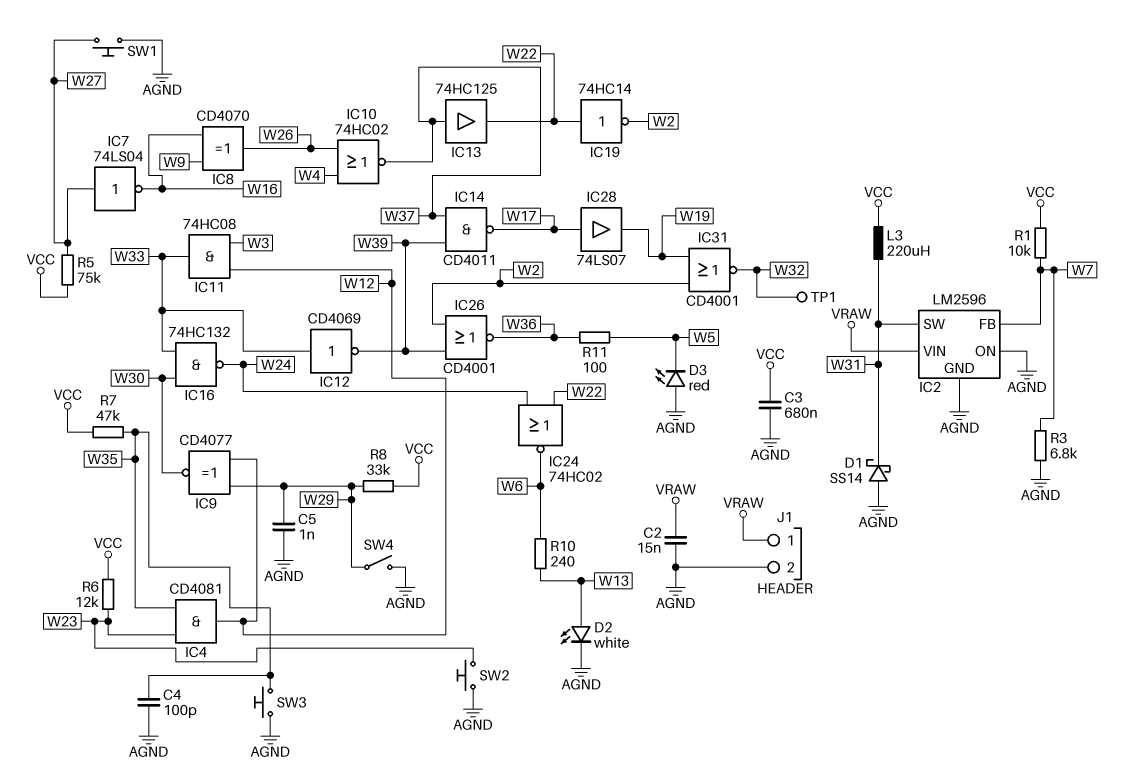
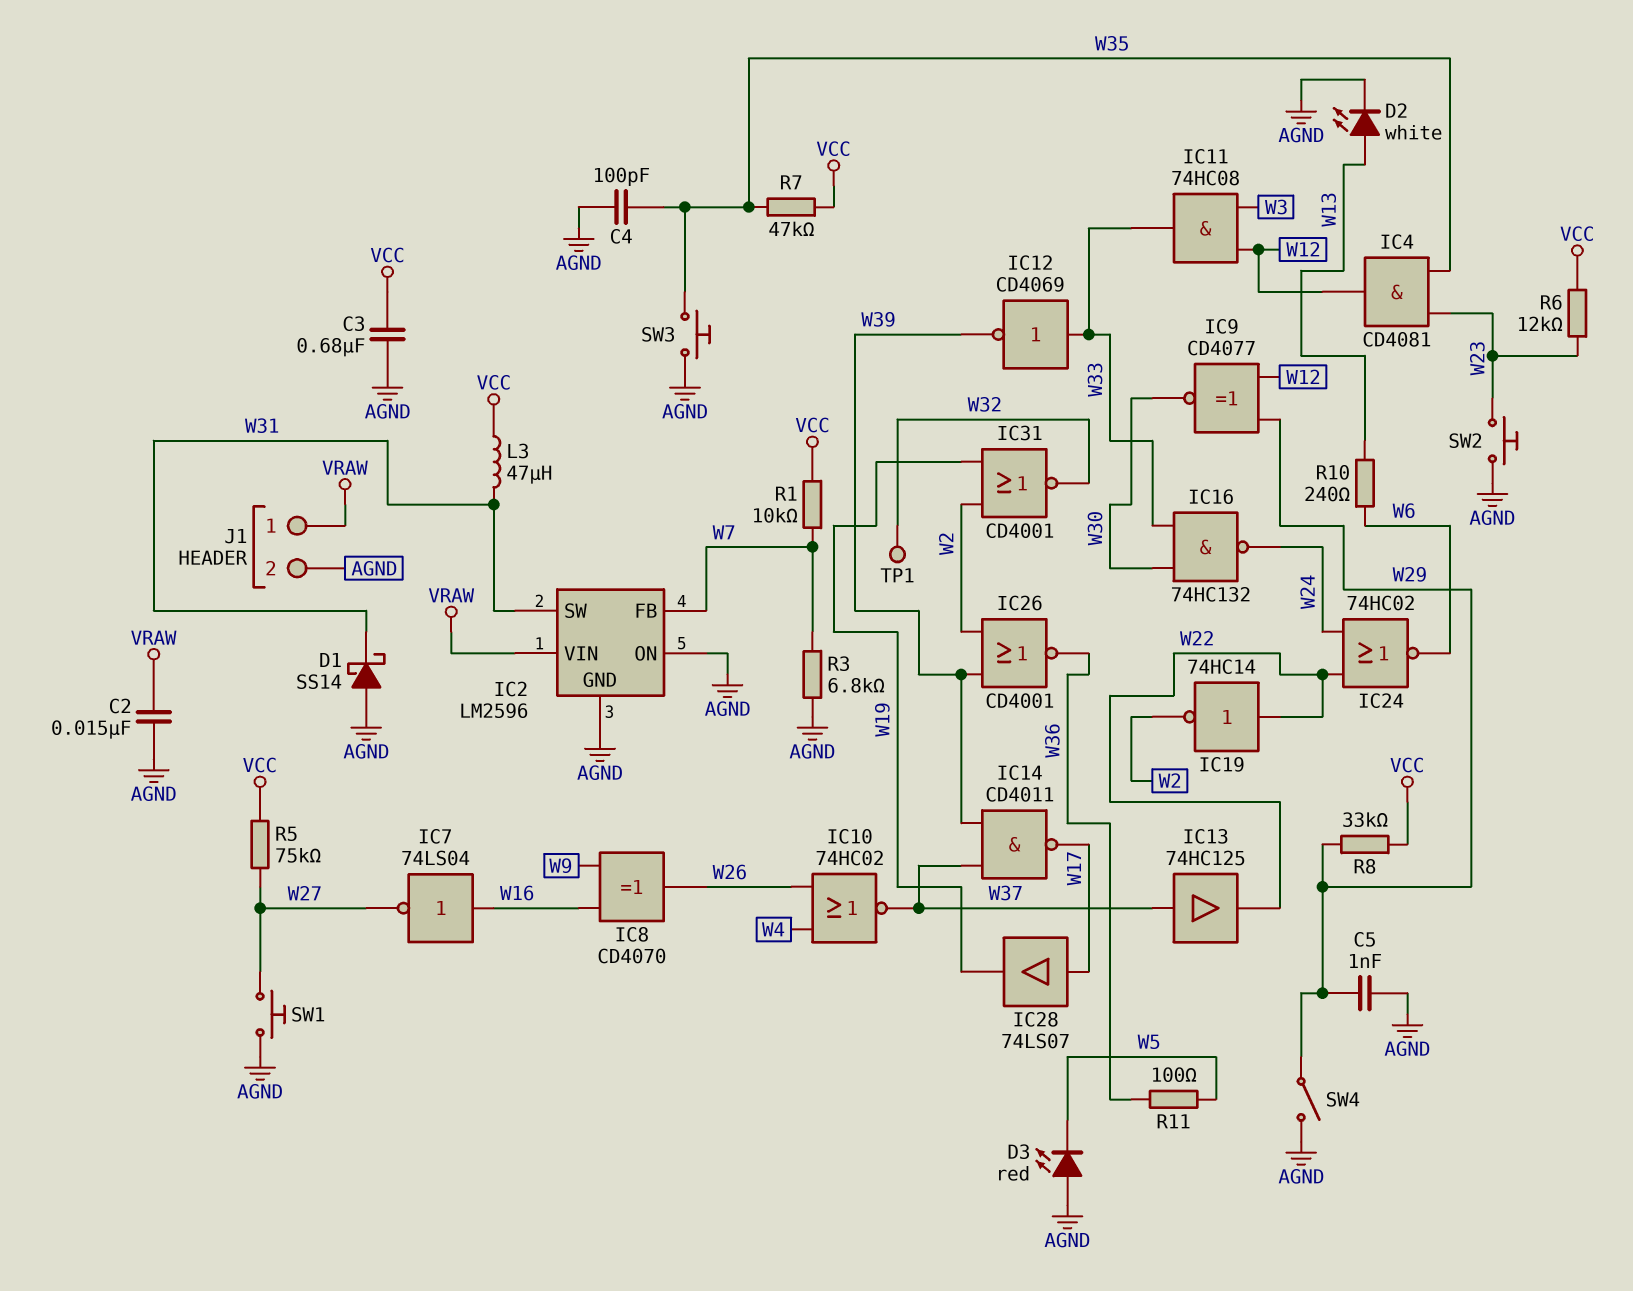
IC7: NOT 74LS04 (in W27, out W16) -> NOT 74LS04 (in W16, out W27)
L3: 220uH (VCC, W31) -> 47uH (VCC, W31)

